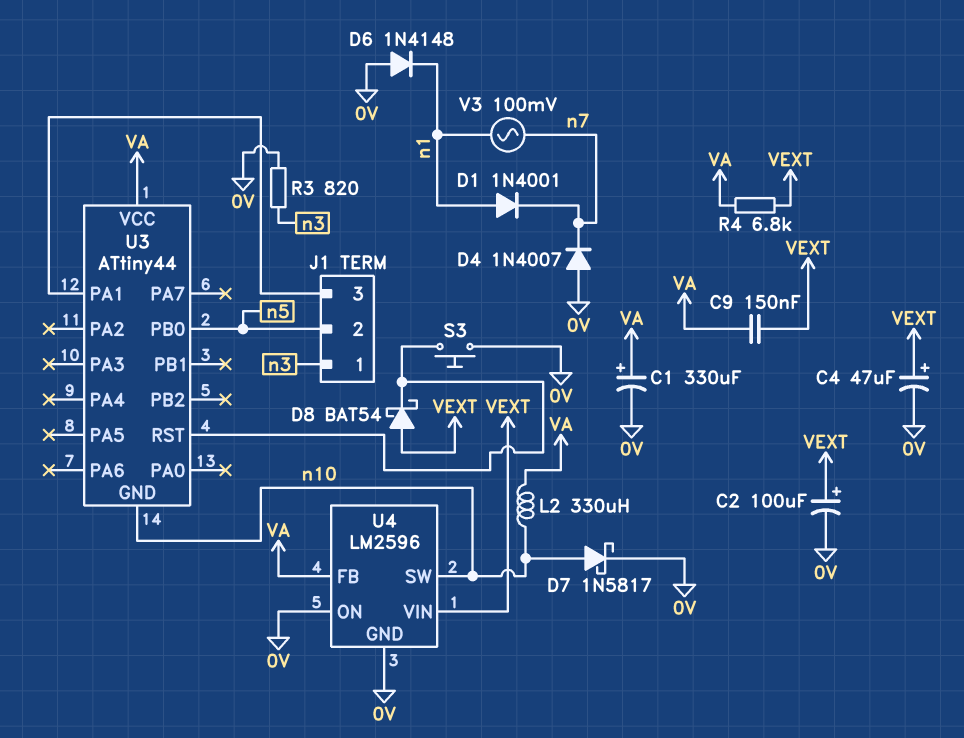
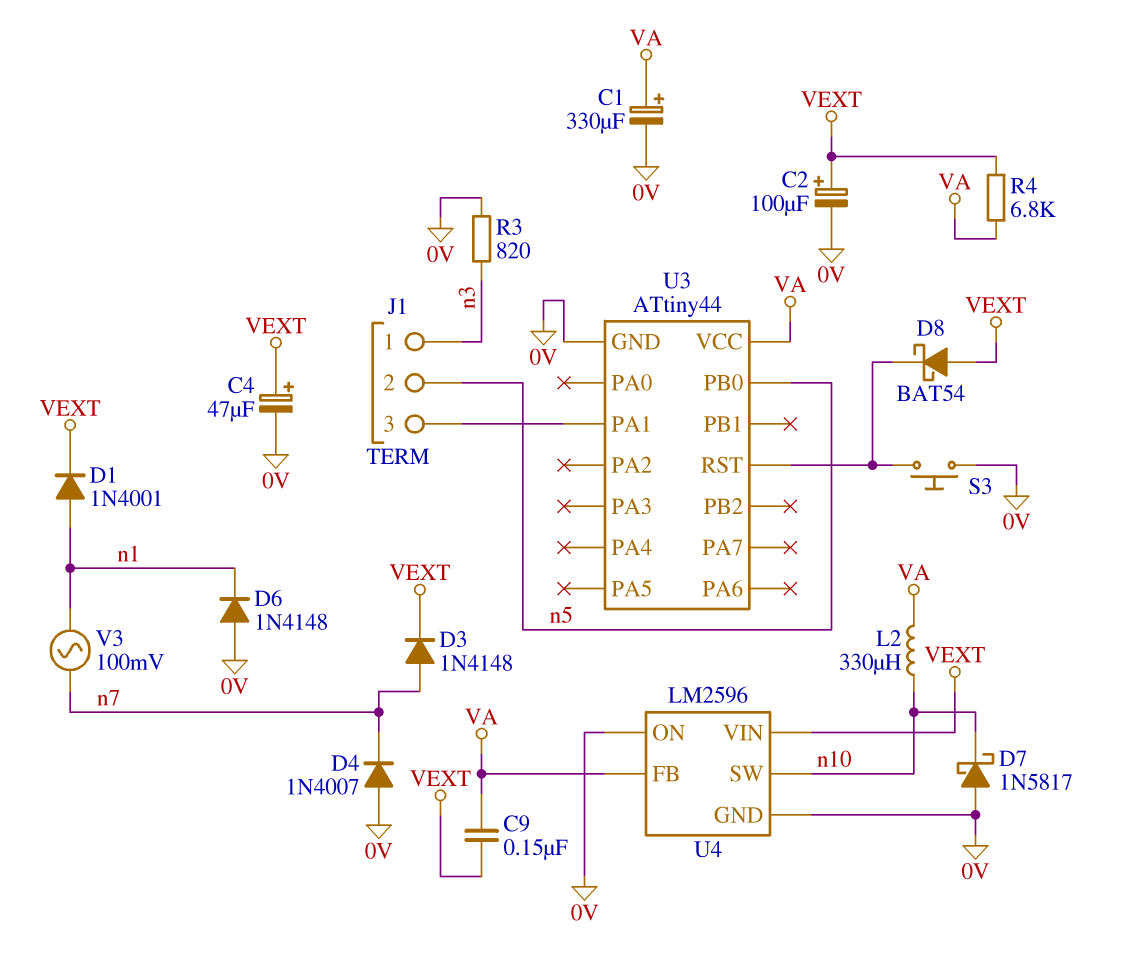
D1: diode 1N4001 (A n1, K n7) -> diode 1N4001 (A n1, K VEXT)
D3: none -> diode 1N4148 (A n7, K VEXT)
D7: schottky 1N5817 (A n10, K 0V) -> schottky 1N5817 (A 0V, K n10)
U3 pin GND: n10 -> 0V

